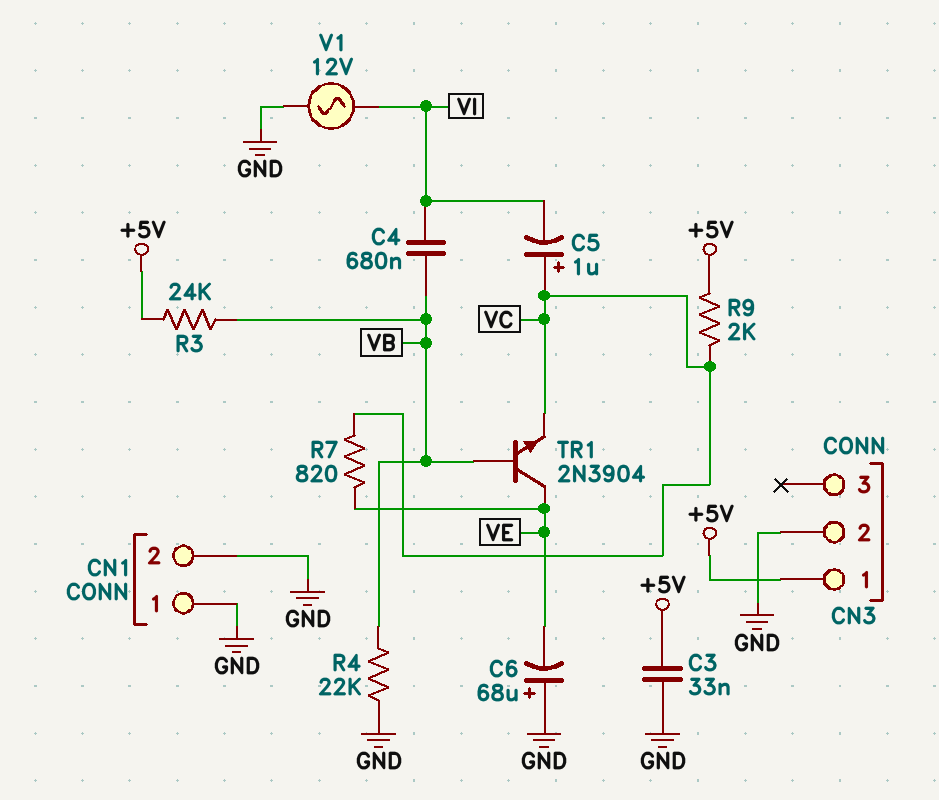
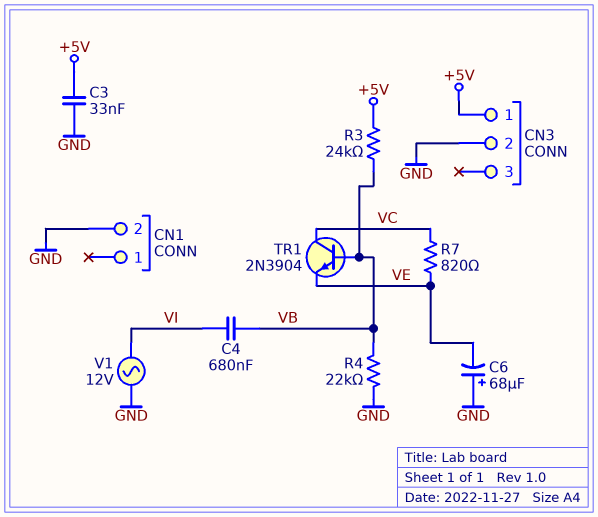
C5: 1uF (plus VC, minus VI) -> none
CN1 pin 1: GND -> none
R9: 2k (+5V, VC) -> none
TR1: NPN 2N3904 (B VB, C VE, E VC) -> NPN 2N3904 (B VB, C VC, E VE)

